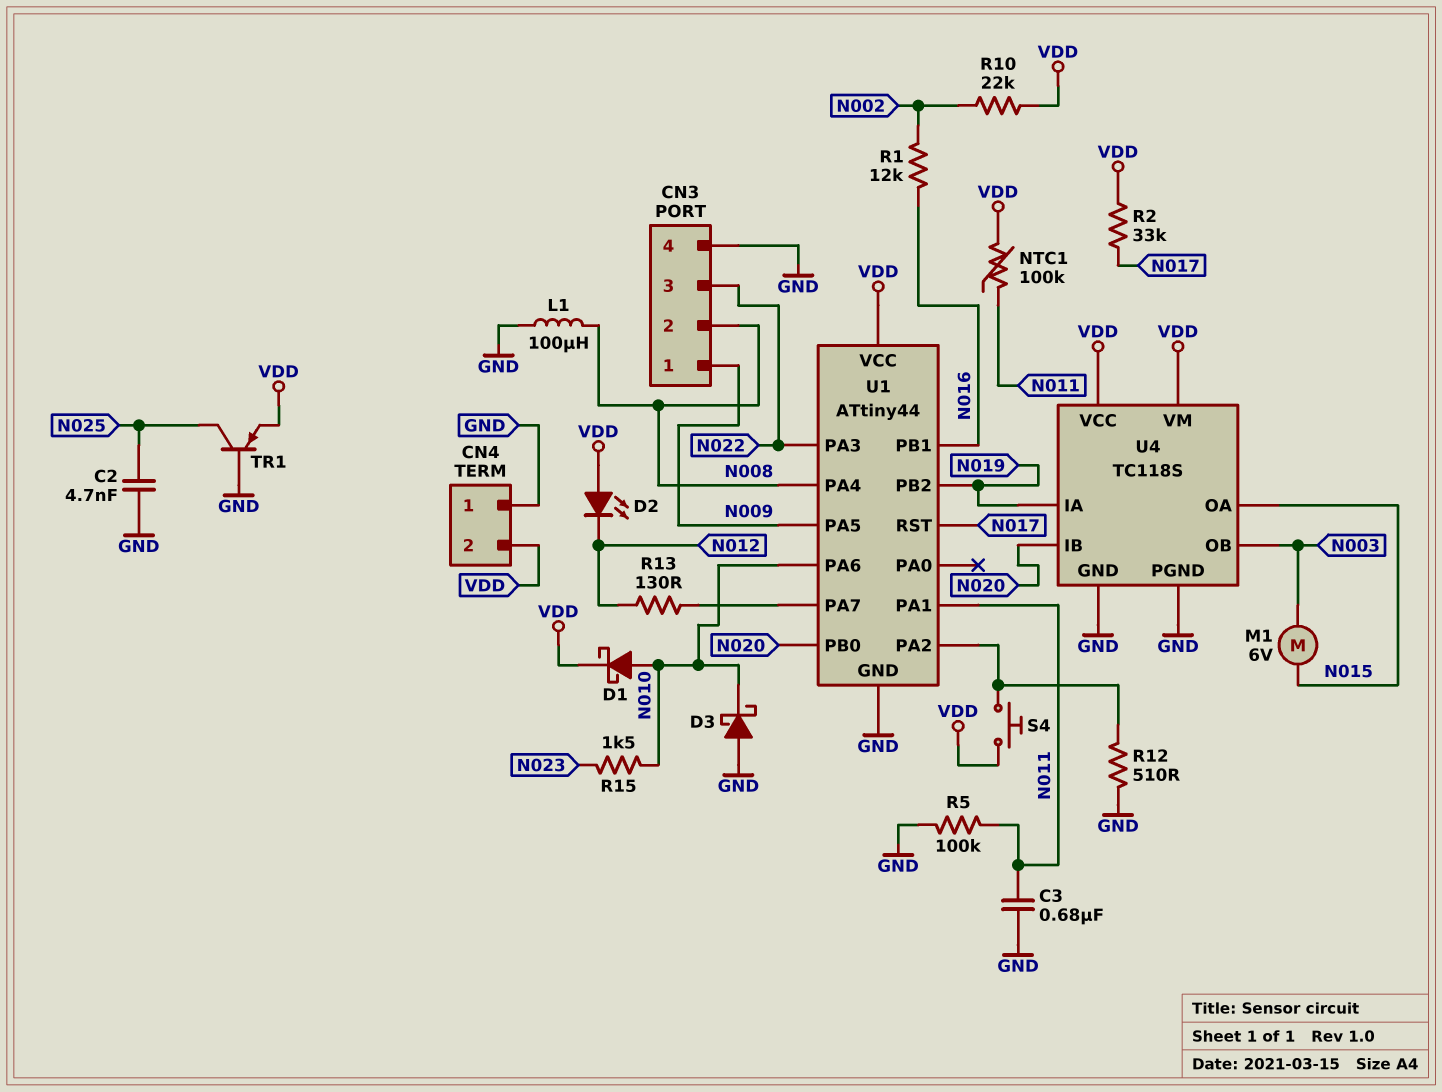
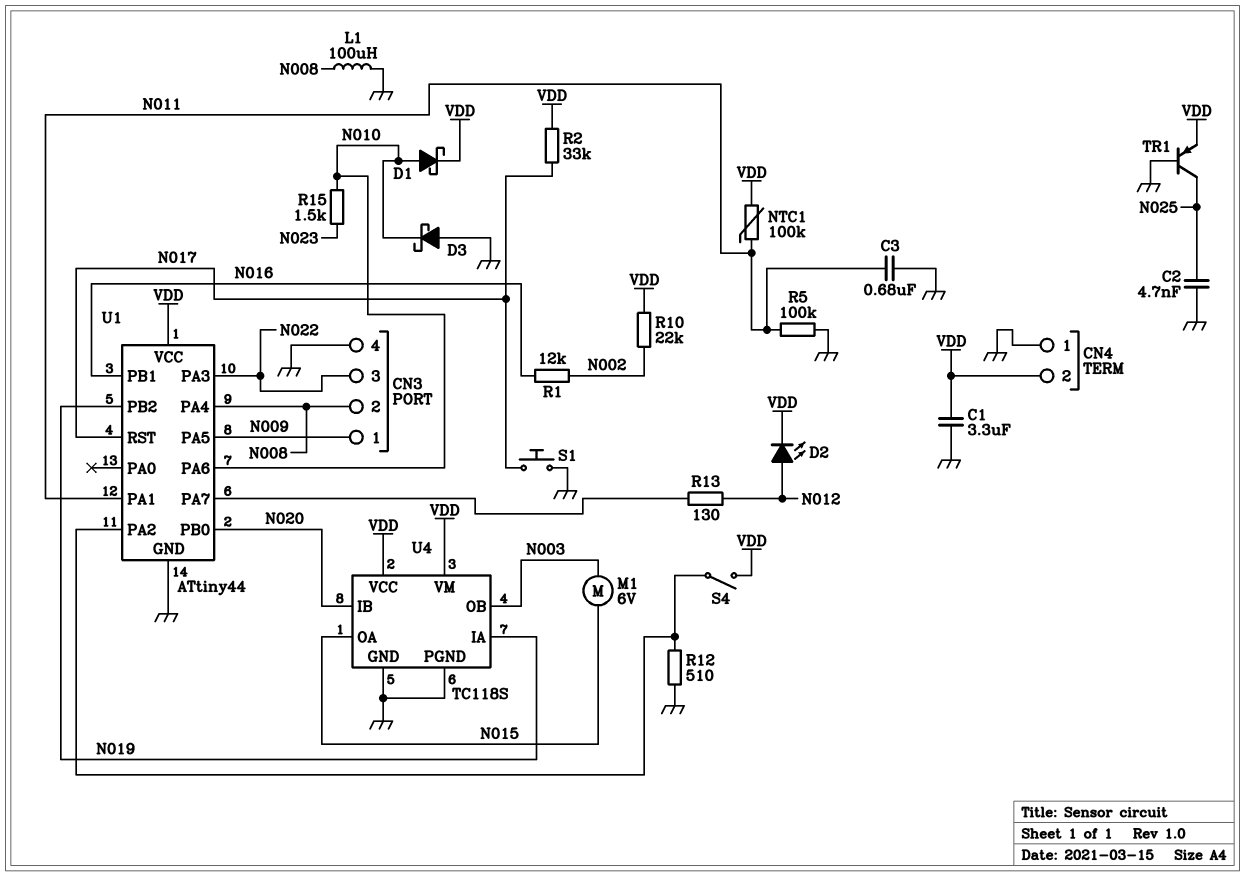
C1: none -> 3.3uF (GND, VDD)
D2: LED (A VDD, K N012) -> LED (A N012, K VDD)
S1: none -> button (GND, N017)
S4: button (U1/PA2, VDD) -> switch (U1/PA2, VDD)

